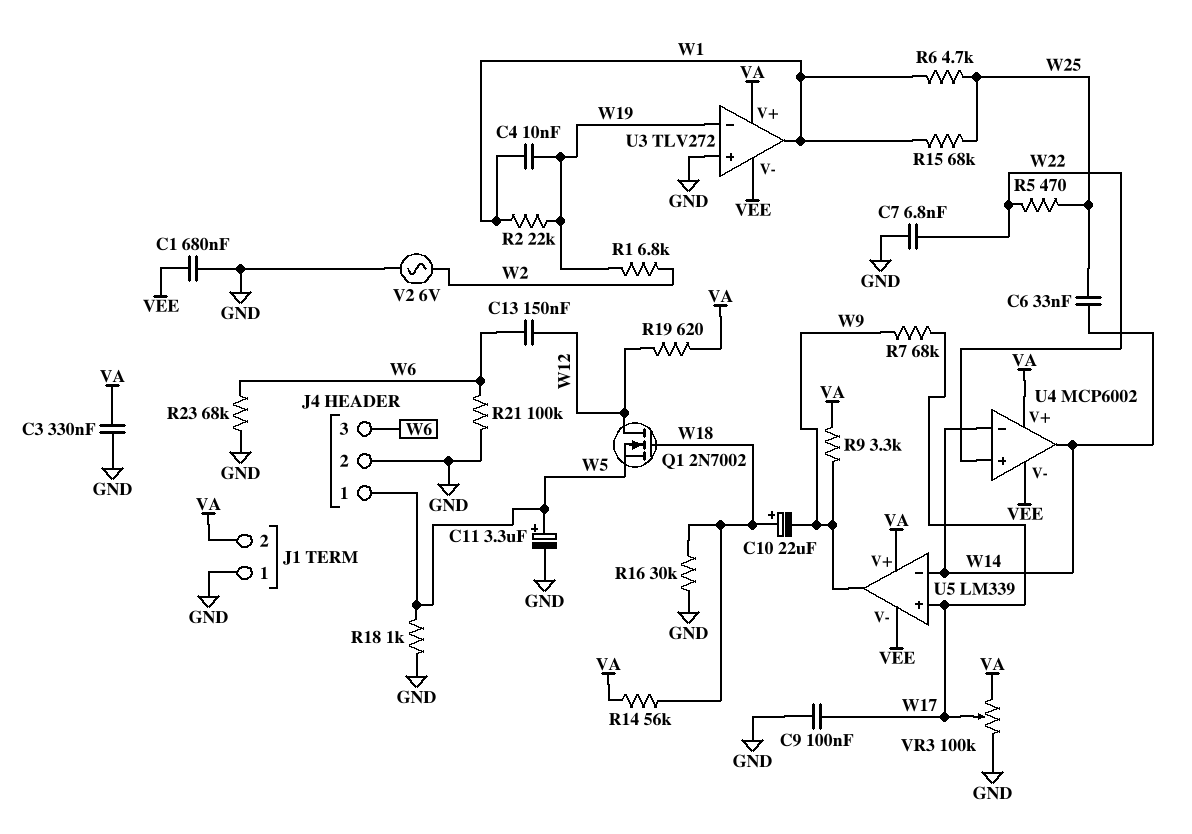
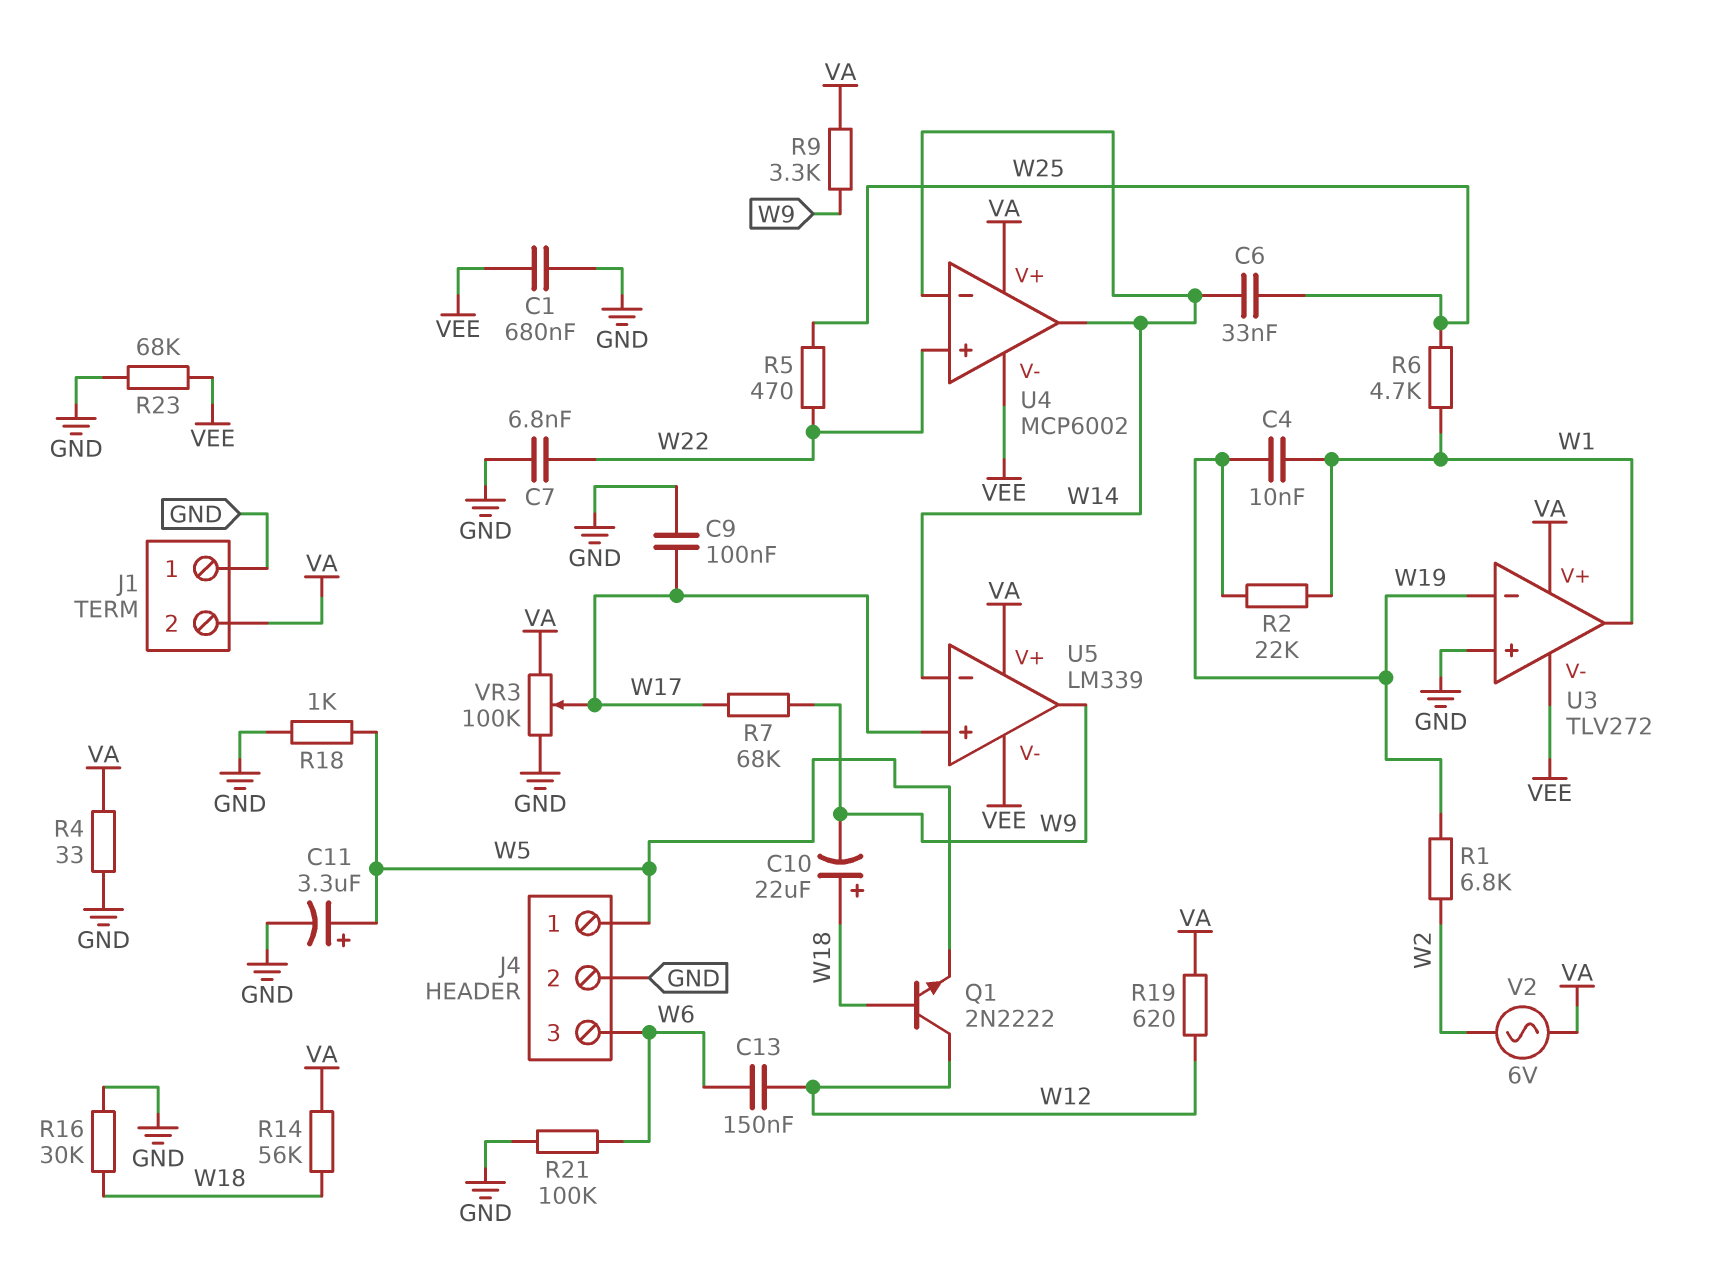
C3: 330nF (GND, VA) -> none
Q1: NMOS 2N7002 (G W18, D W12, S W5) -> NPN 2N2222 (B W18, C W12, E W5)
R4: none -> 33 (GND, VA)
R15: 68k (W1, W25) -> none
R23: 68k (GND, W6) -> 68k (GND, VEE)
V2: AC 6V (GND, W2) -> AC 6V (VA, W2)

